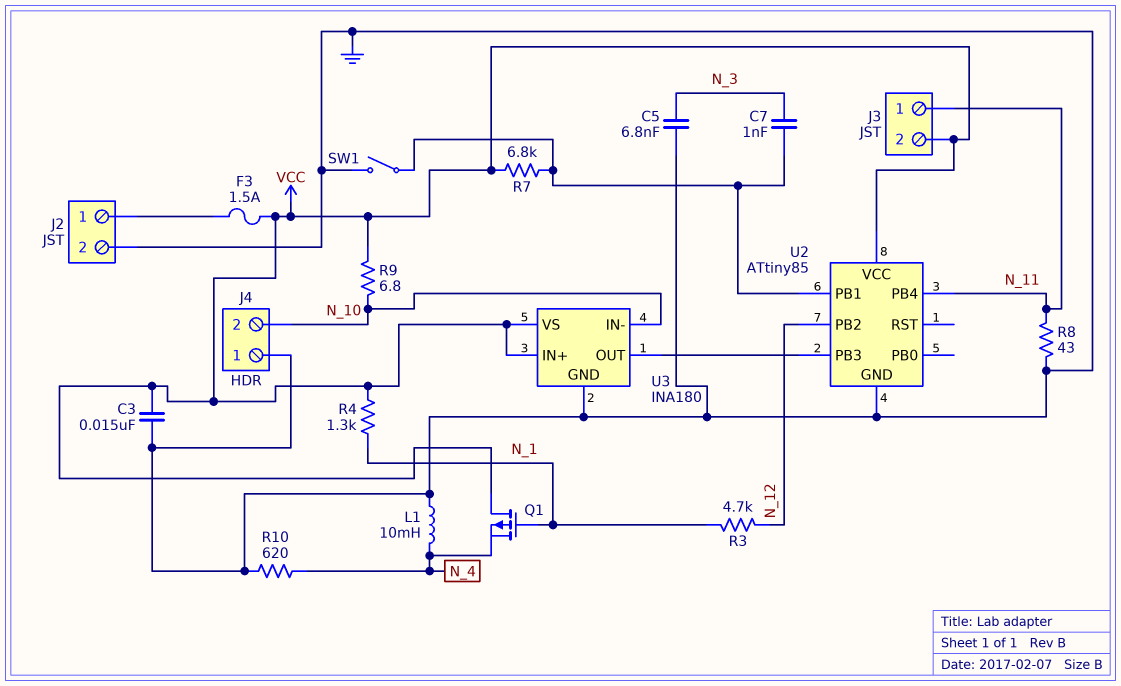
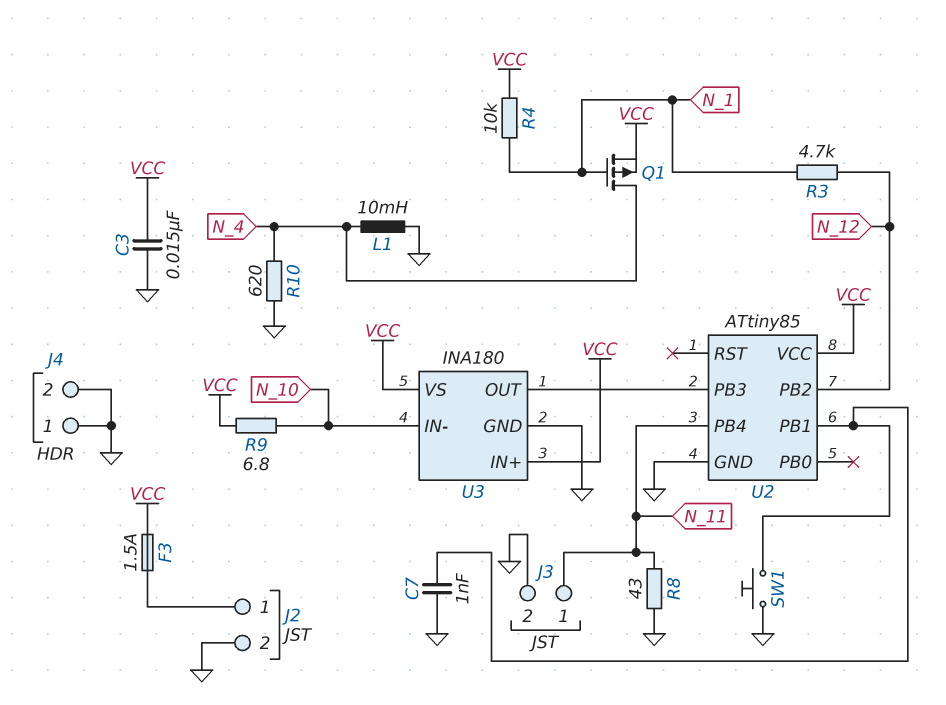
C5: 6.8nF (GND, N_3) -> none
C7: 1nF (N_3, U2/PB1) -> 1nF (GND, U2/PB1)
J3 pin 2: VCC -> GND
J4 pin 2: N_10 -> GND
Q1: PMOS (G N_1, D VCC, S N_4) -> PMOS (G N_1, D N_4, S VCC)
R4: 1.3k (N_1, VCC) -> 10k (N_1, VCC)
R7: 6.8k (U2/PB1, VCC) -> none
SW1: switch (GND, U2/PB1) -> button (GND, U2/PB1)

